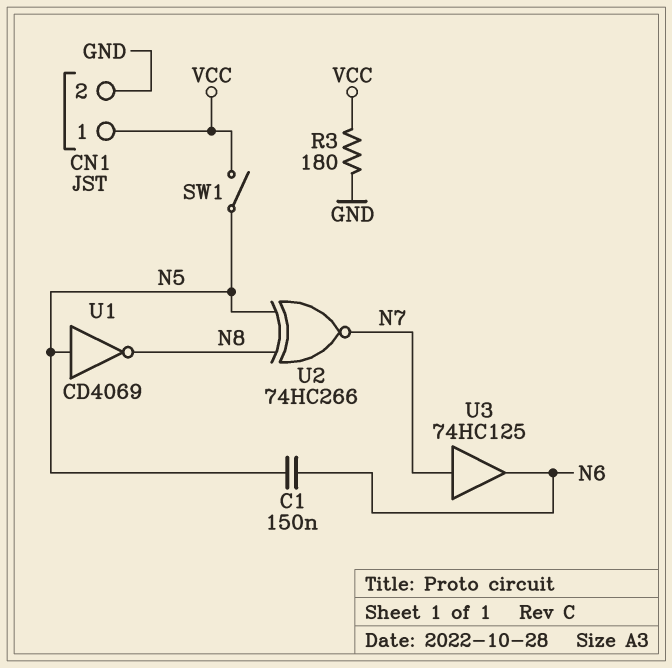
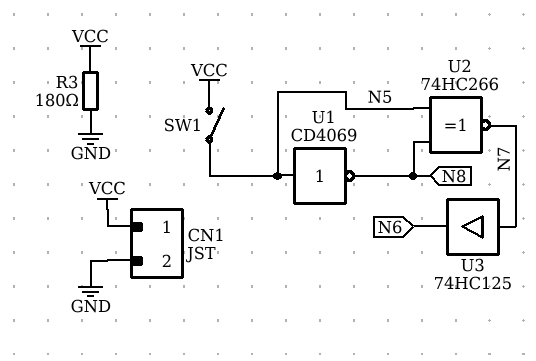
C1: 150nF (N5, N6) -> none

